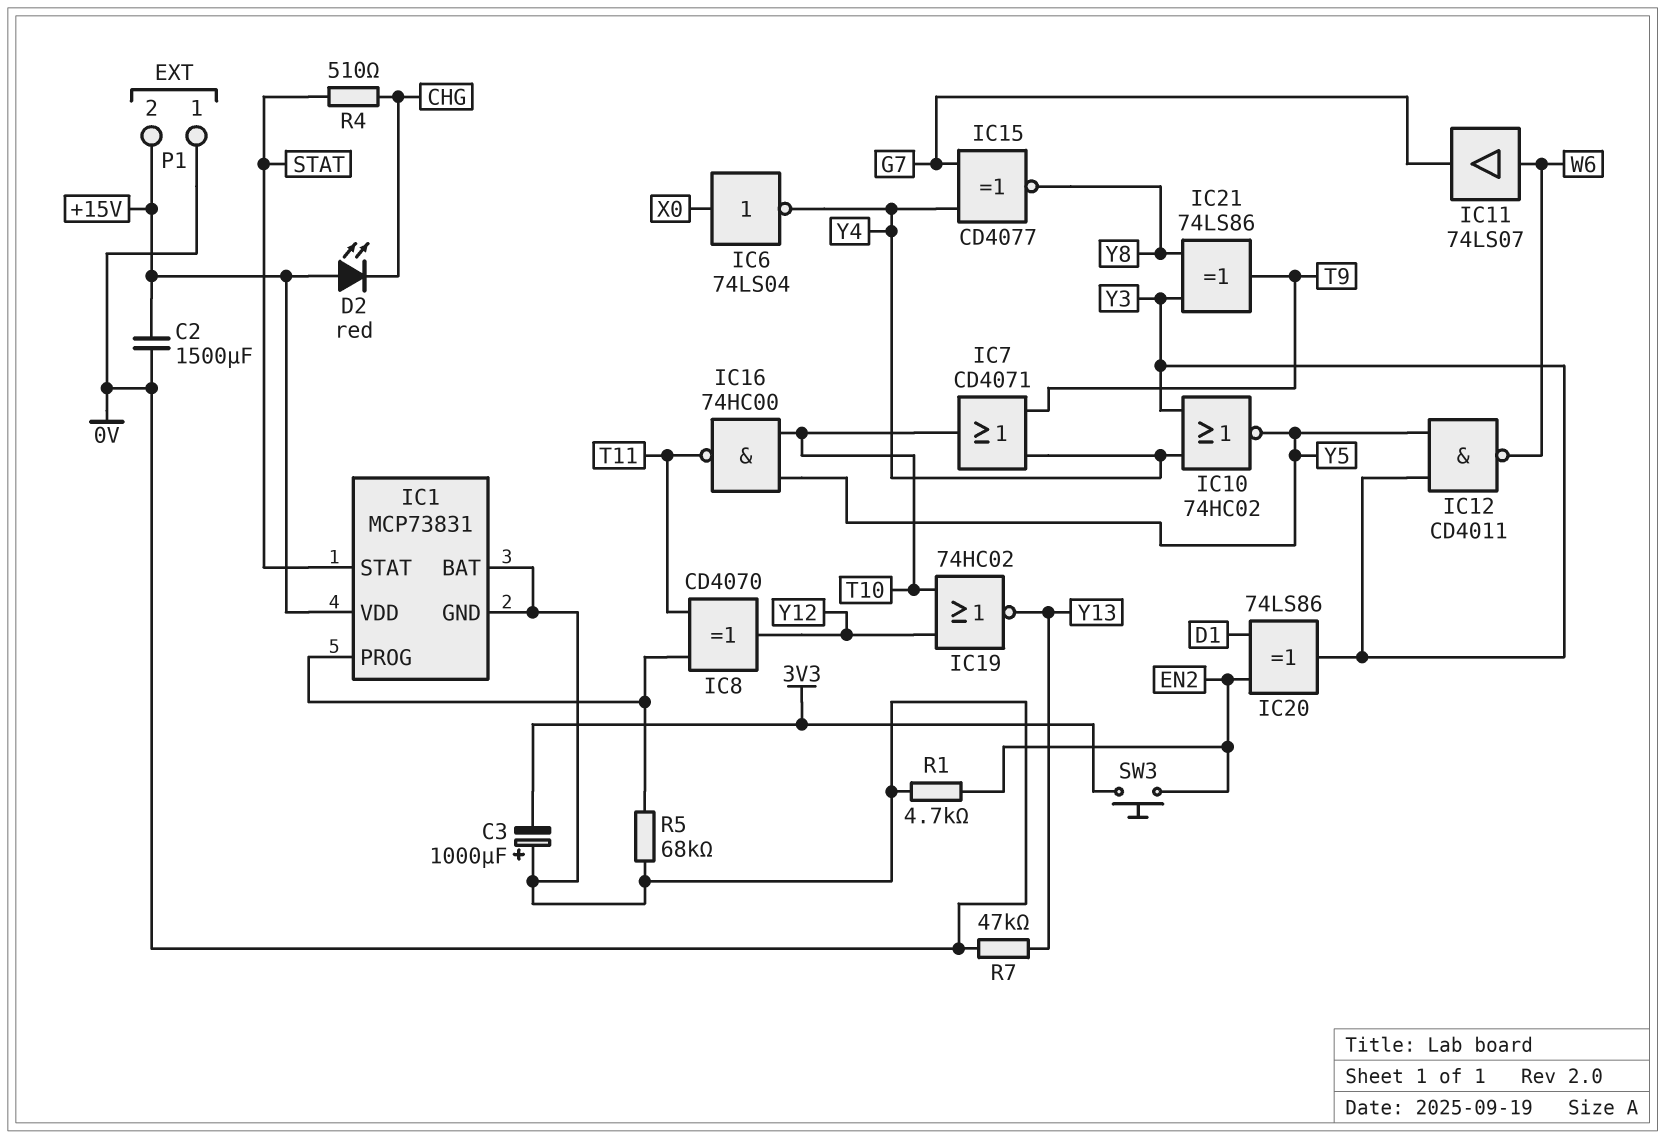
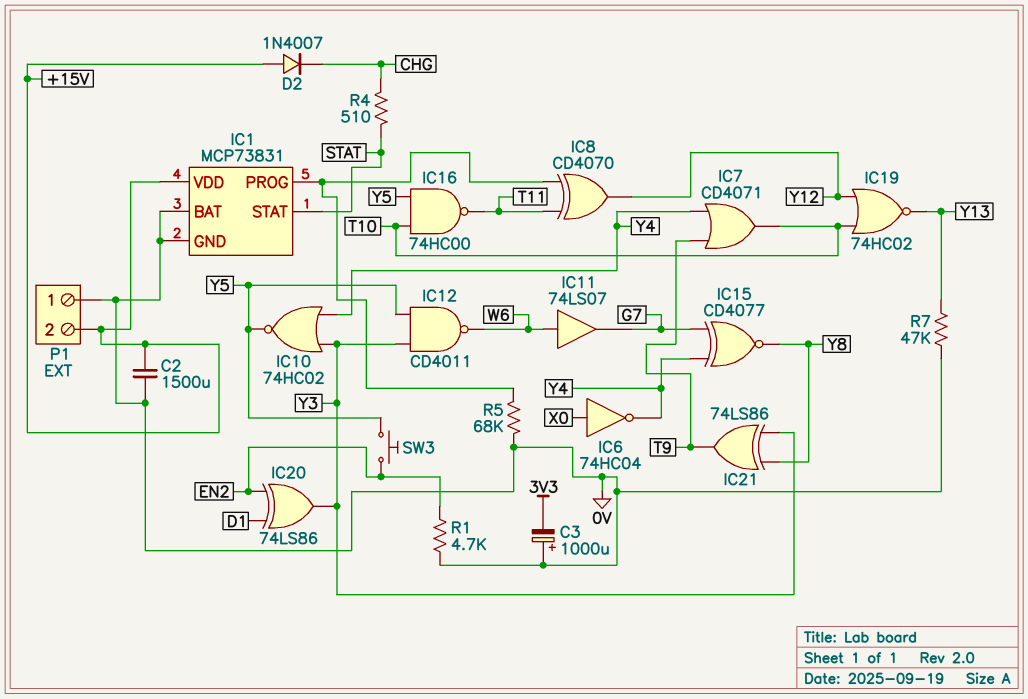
D2: LED red (A +15V, K CHG) -> diode 1N4007 (A +15V, K CHG)
IC6: NOT 74LS04 (in X0, out Y4) -> NOT 74HC04 (in X0, out Y4)
SW3: button (3V3, EN2) -> button (EN2, Y5)

